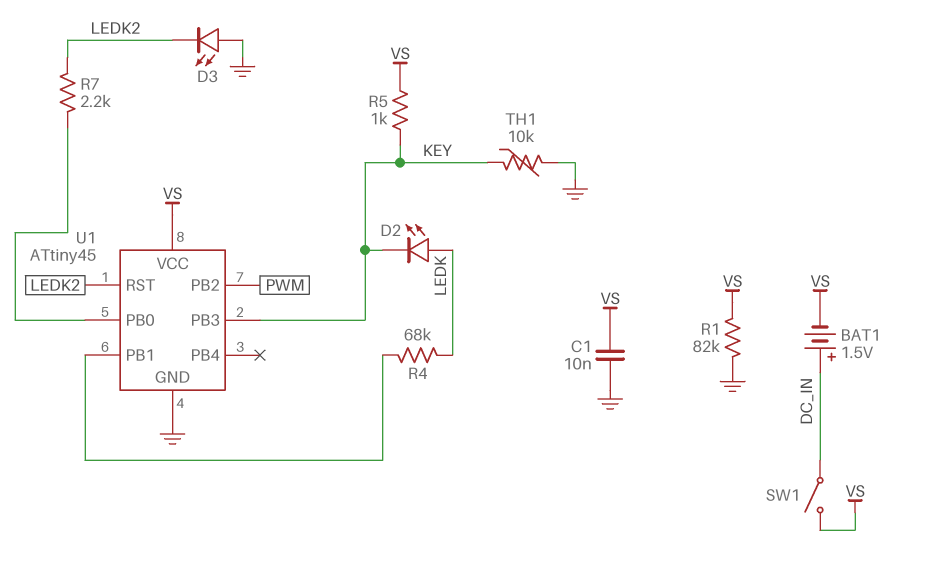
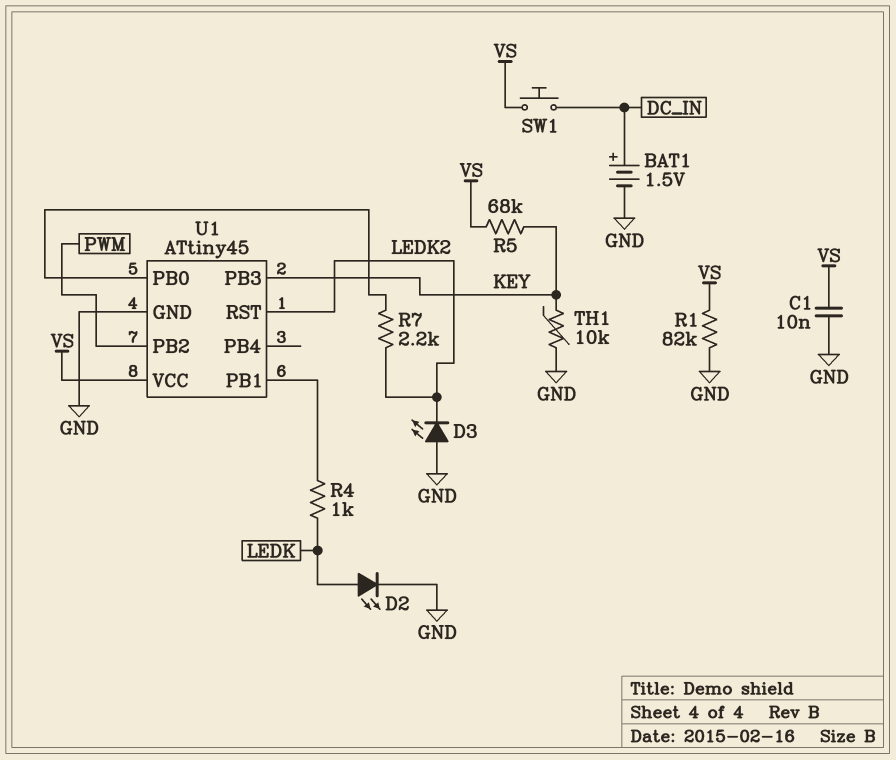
BAT1: 1.5V (plus DC_IN, minus VS) -> 1.5V (plus DC_IN, minus GND)
D2: LED (A LEDK, K KEY) -> LED (A LEDK, K GND)
R4: 68k (LEDK, U1/PB1) -> 1k (LEDK, U1/PB1)
R5: 1k (KEY, VS) -> 68k (KEY, VS)
SW1: switch (DC_IN, VS) -> button (DC_IN, VS)

